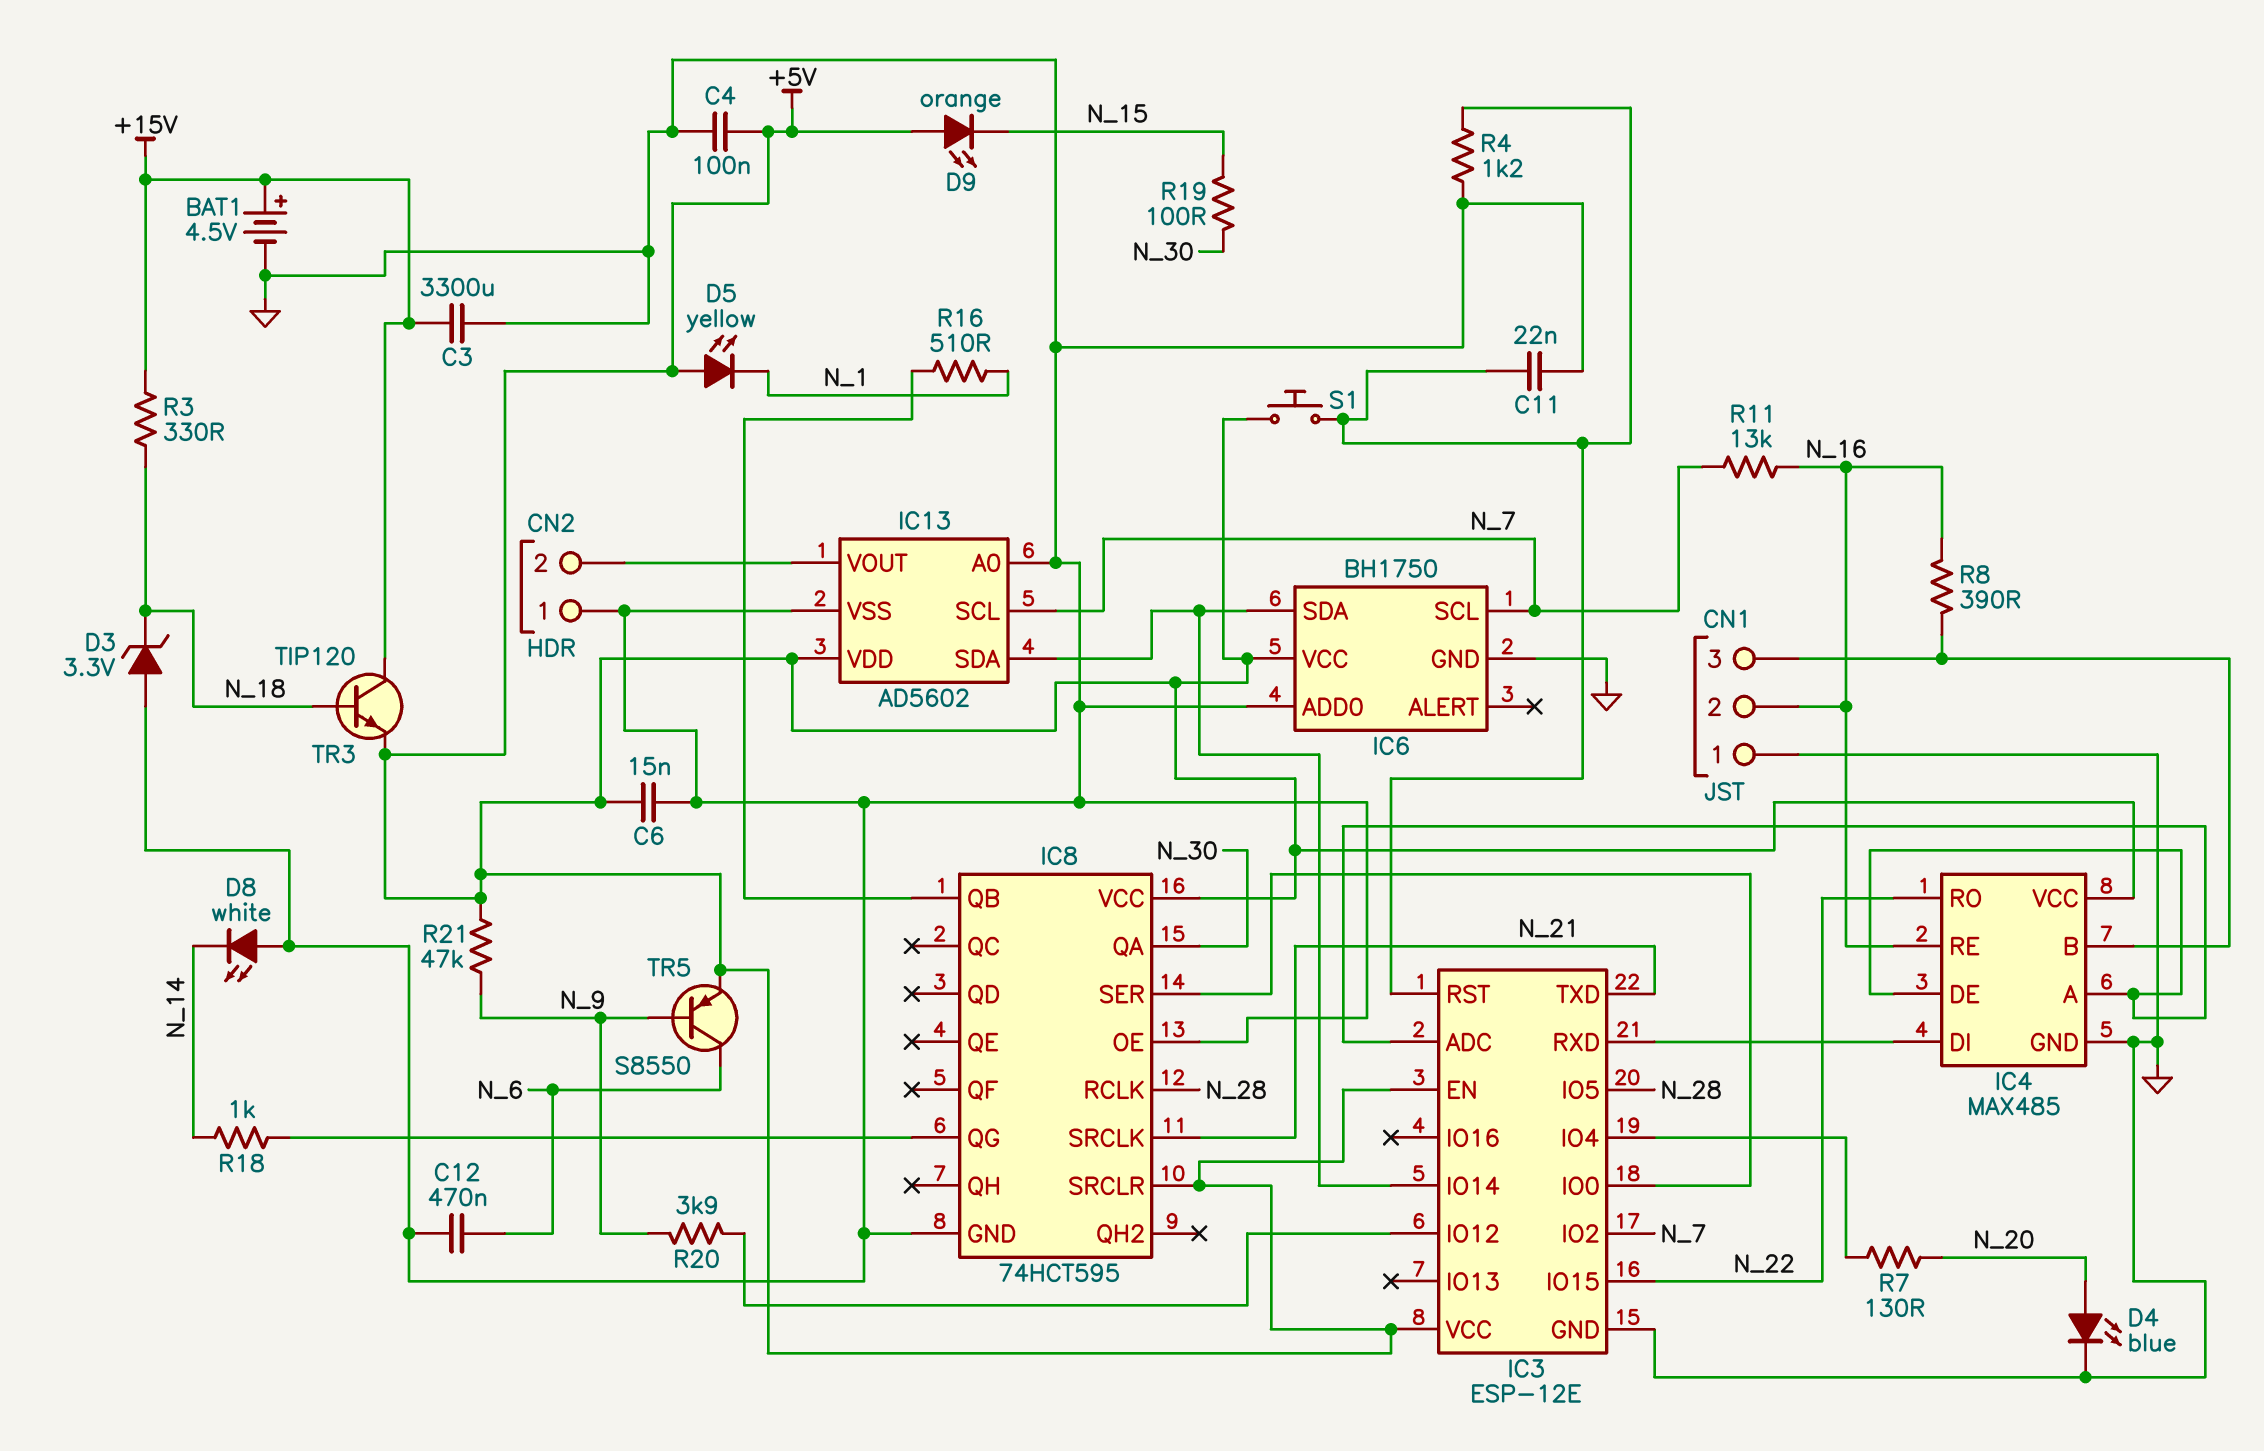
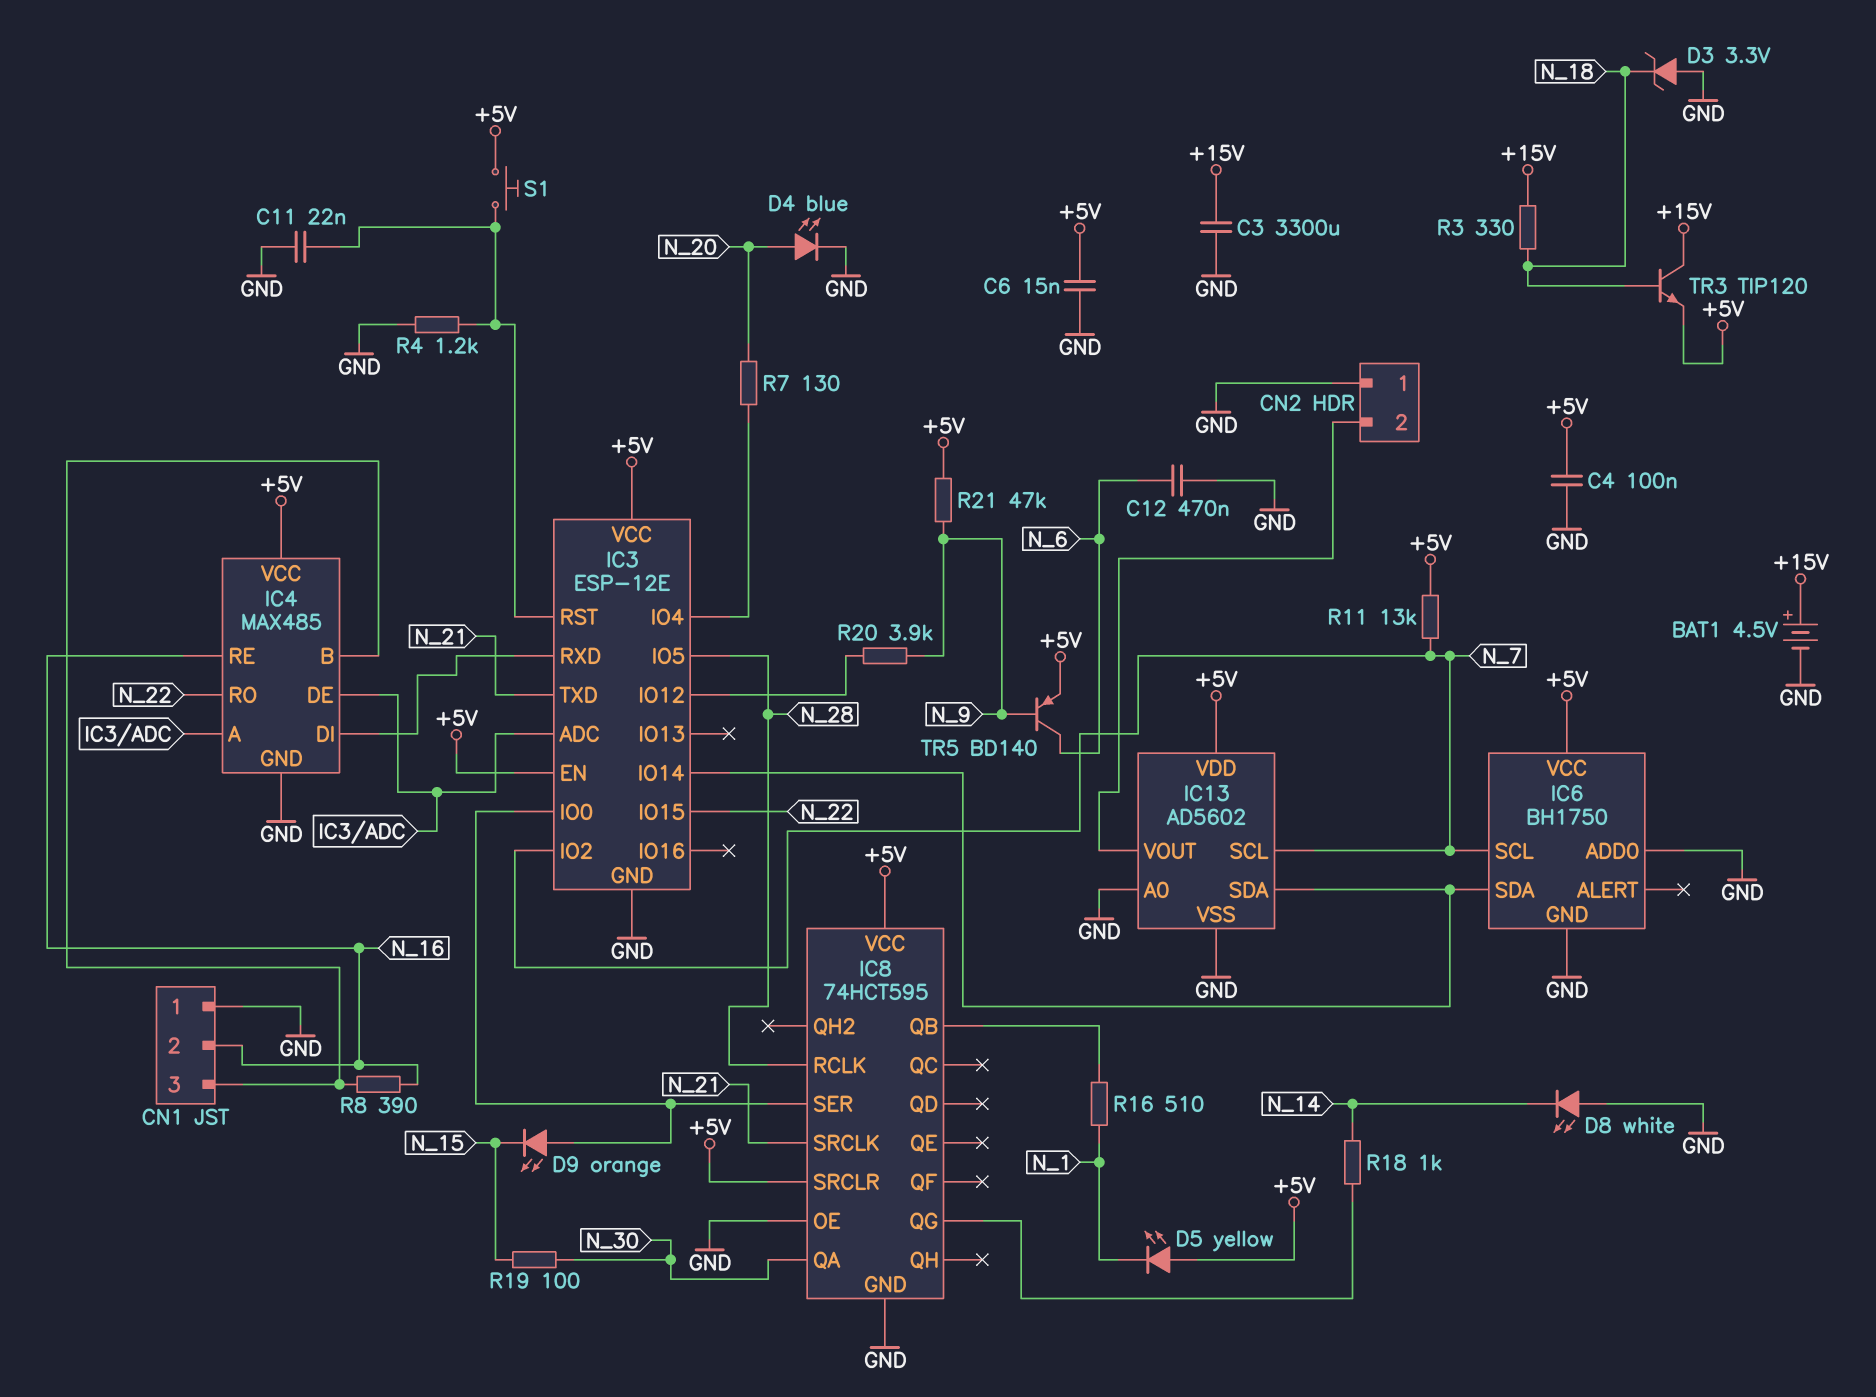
D9: LED orange (A +5V, K N_15) -> LED orange (A IC3/IO0, K N_15)
R11: 13k (N_7, N_16) -> 13k (+5V, N_7)
TR5: PNP S8550 (B N_9, C N_6, E +5V) -> PNP BD140 (B N_9, C N_6, E +5V)

